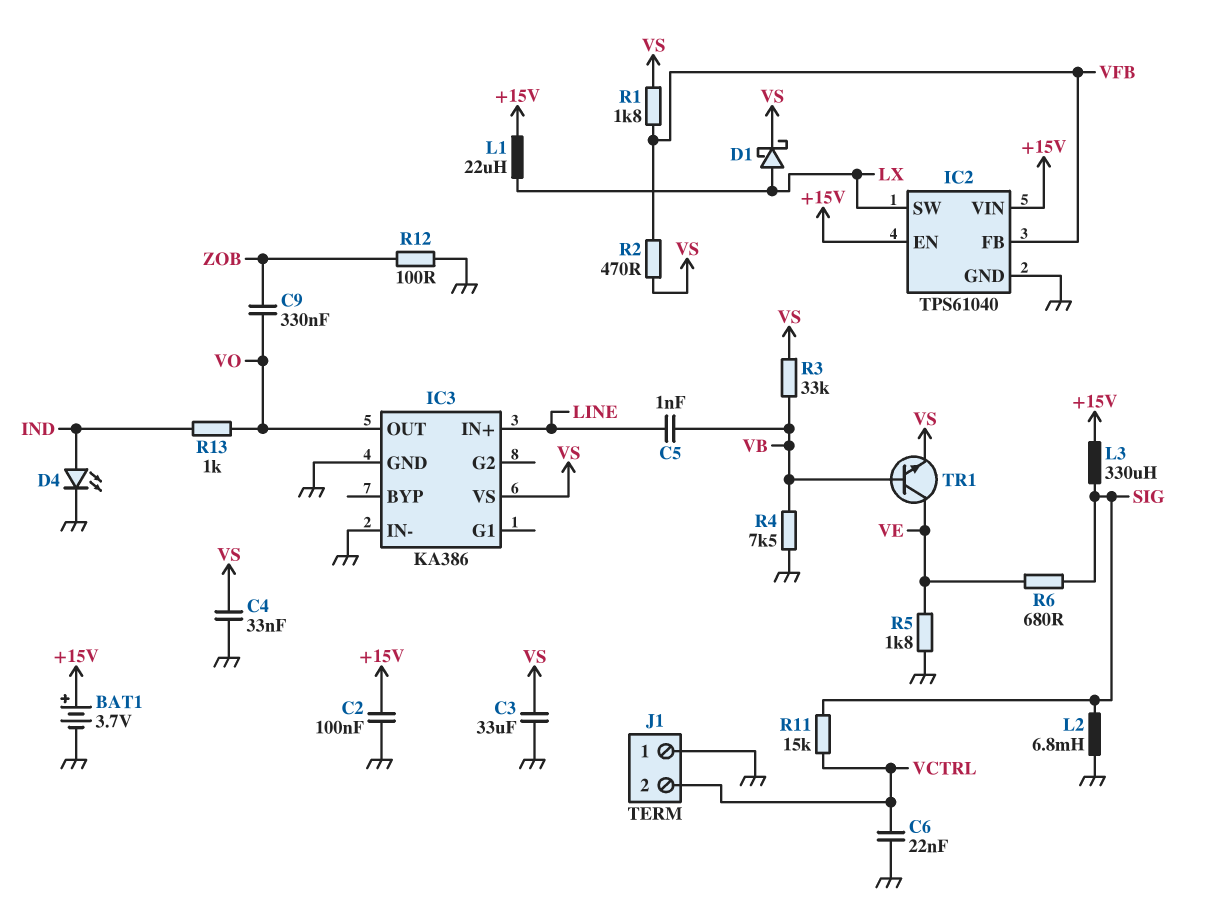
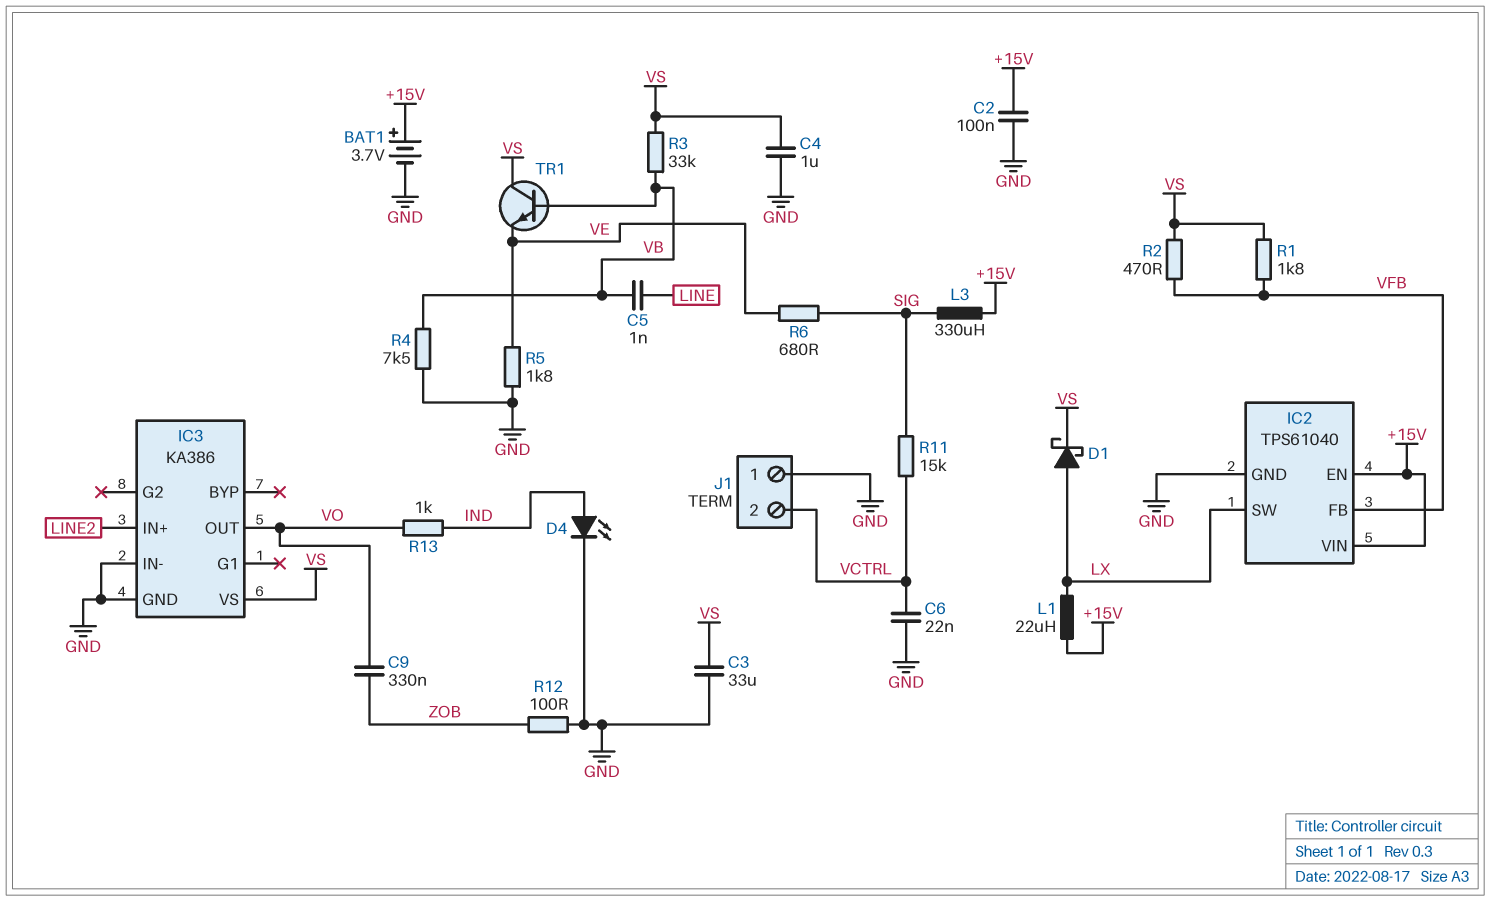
C4: 33nF (GND, VS) -> 1uF (GND, VS)
IC3 pin IN+: LINE -> LINE2
L2: 6.8mH (GND, SIG) -> none
TR1: NPN (B VB, C VE, E VS) -> NPN (B VB, C VS, E VE)

